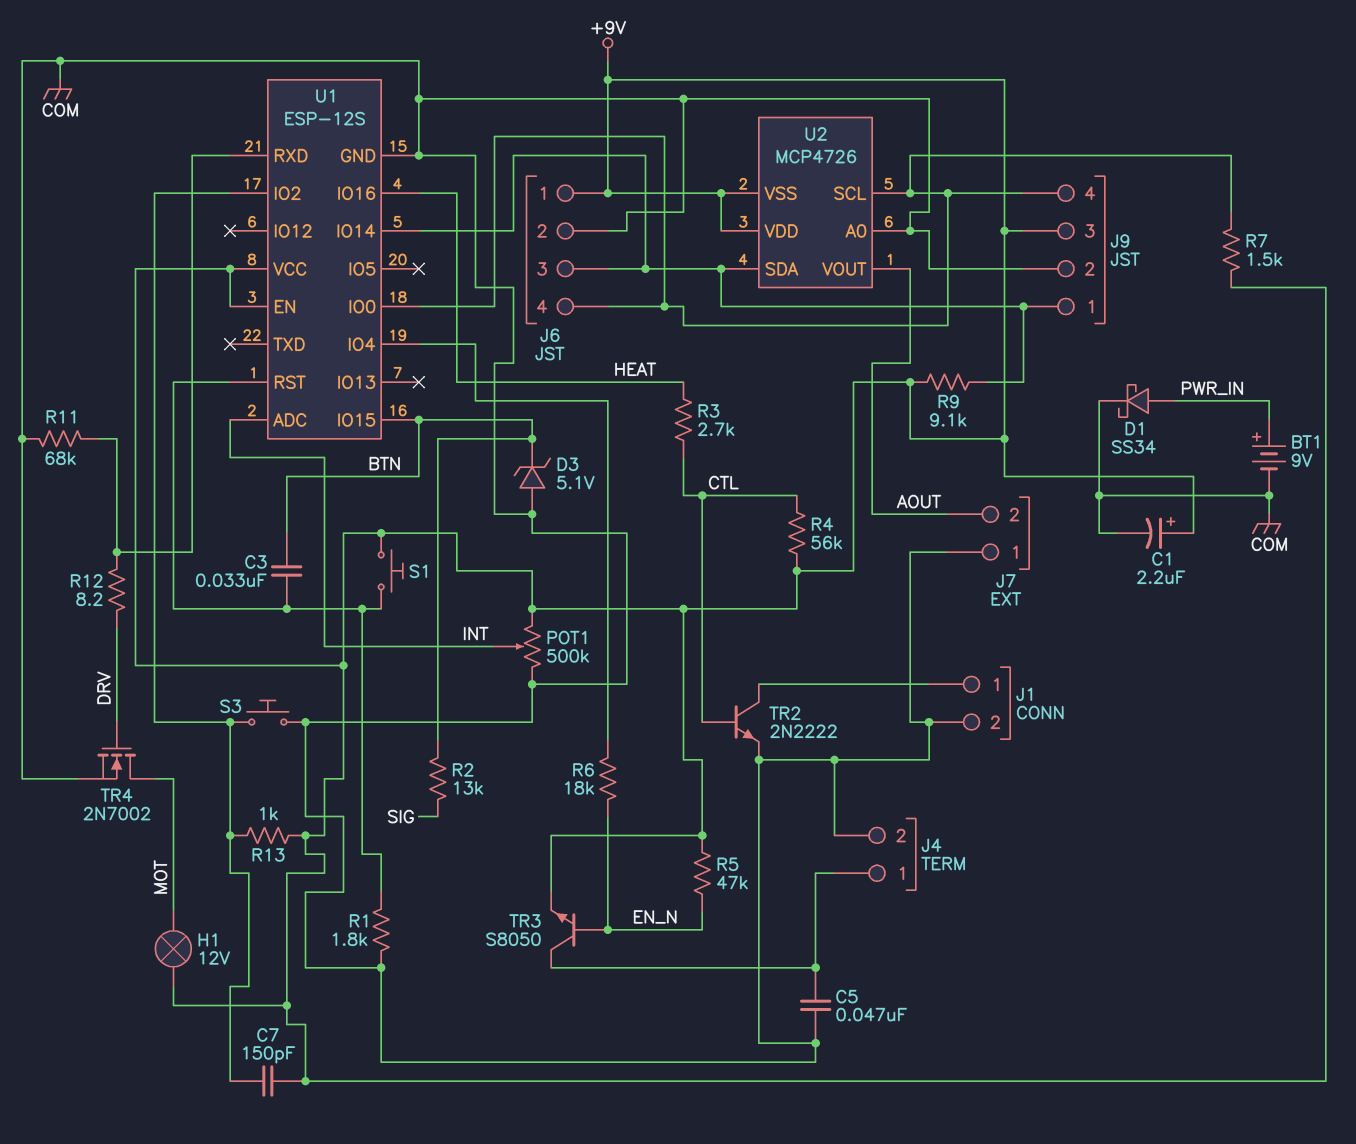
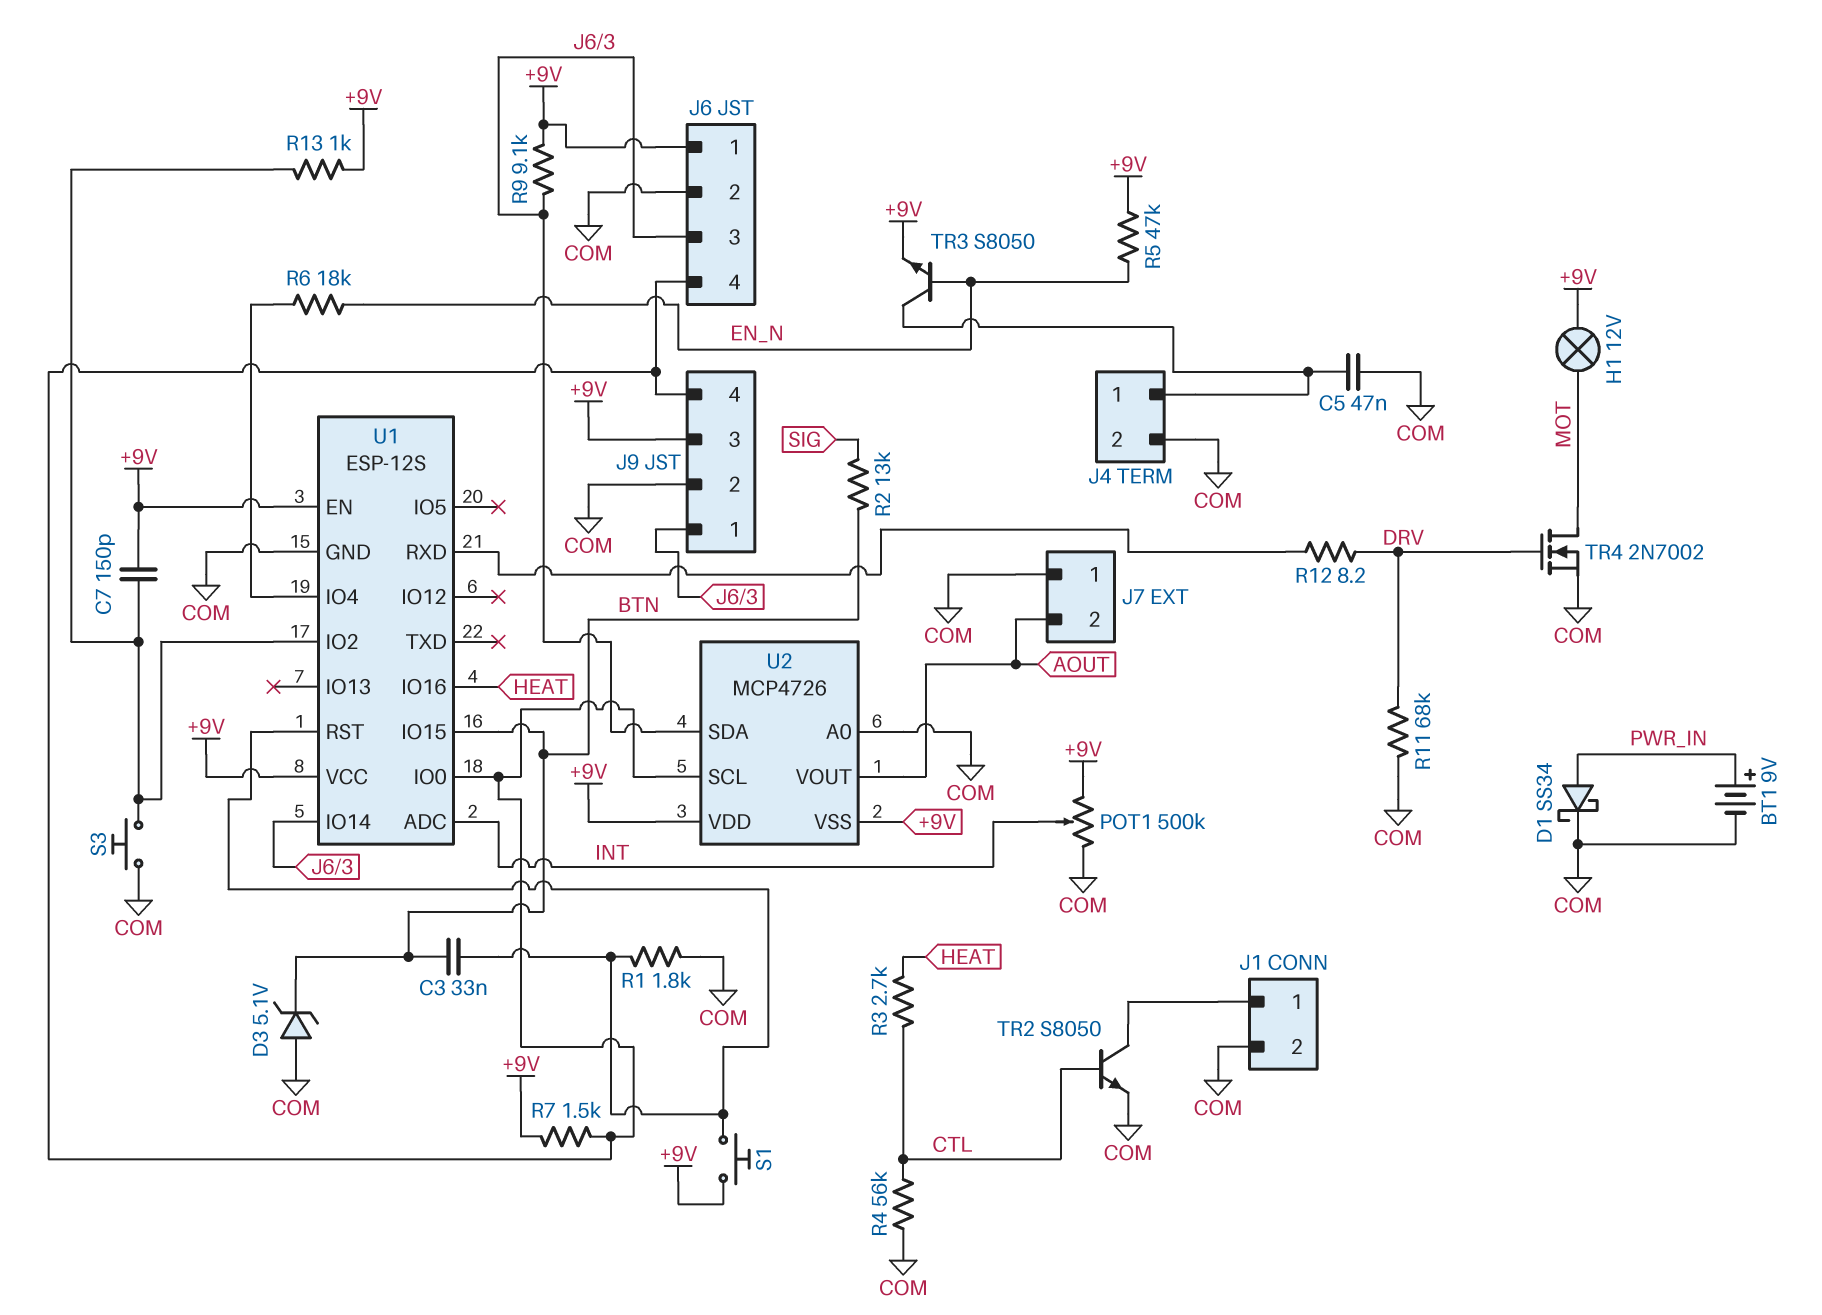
C1: 2.2uF (plus +9V, minus COM) -> none
R4: 56k (+9V, CTL) -> 56k (COM, CTL)
R11: 68k (COM, U1/RXD) -> 68k (COM, DRV)
TR2: NPN 2N2222 (B CTL, C J1/1, E COM) -> NPN S8050 (B CTL, C J1/1, E COM)

